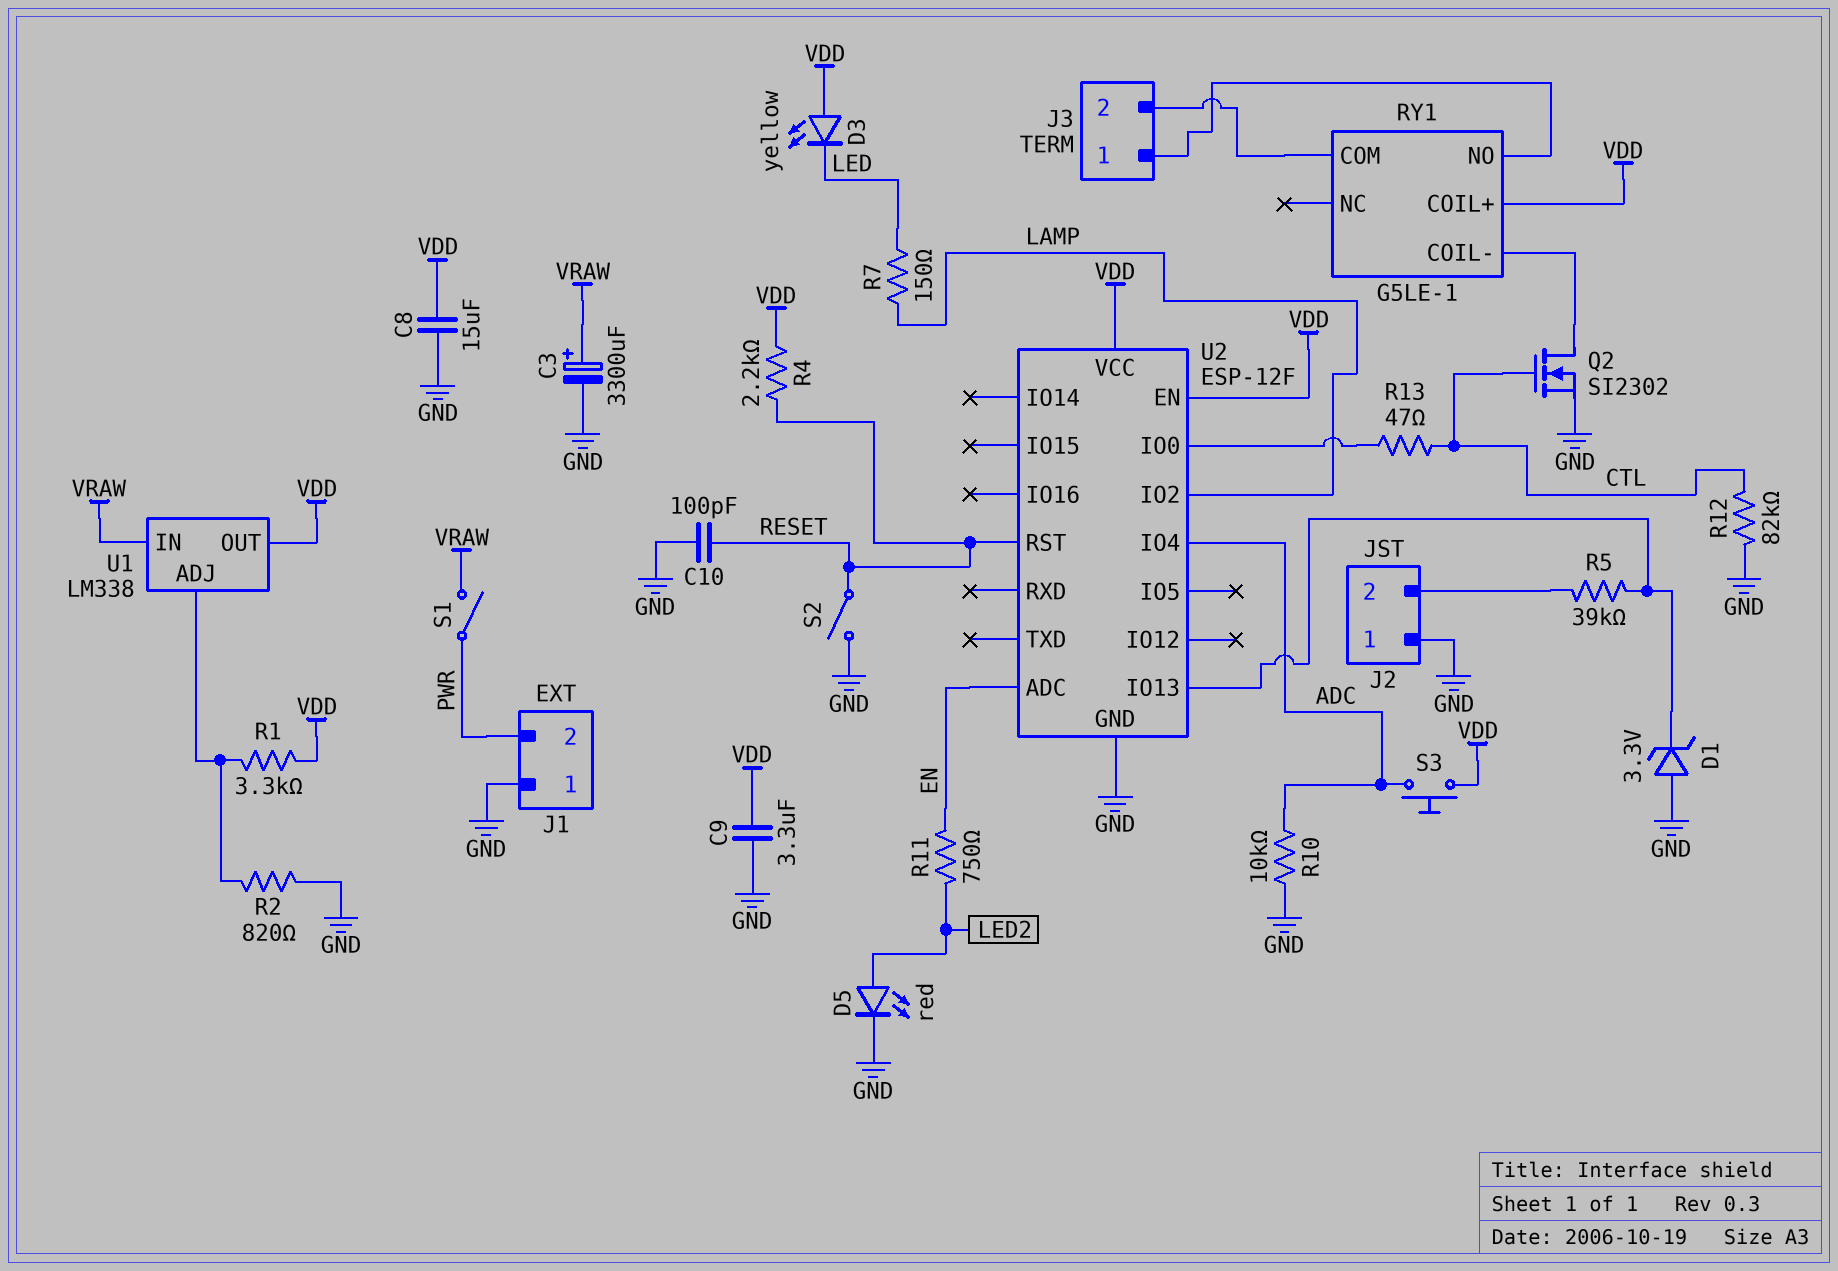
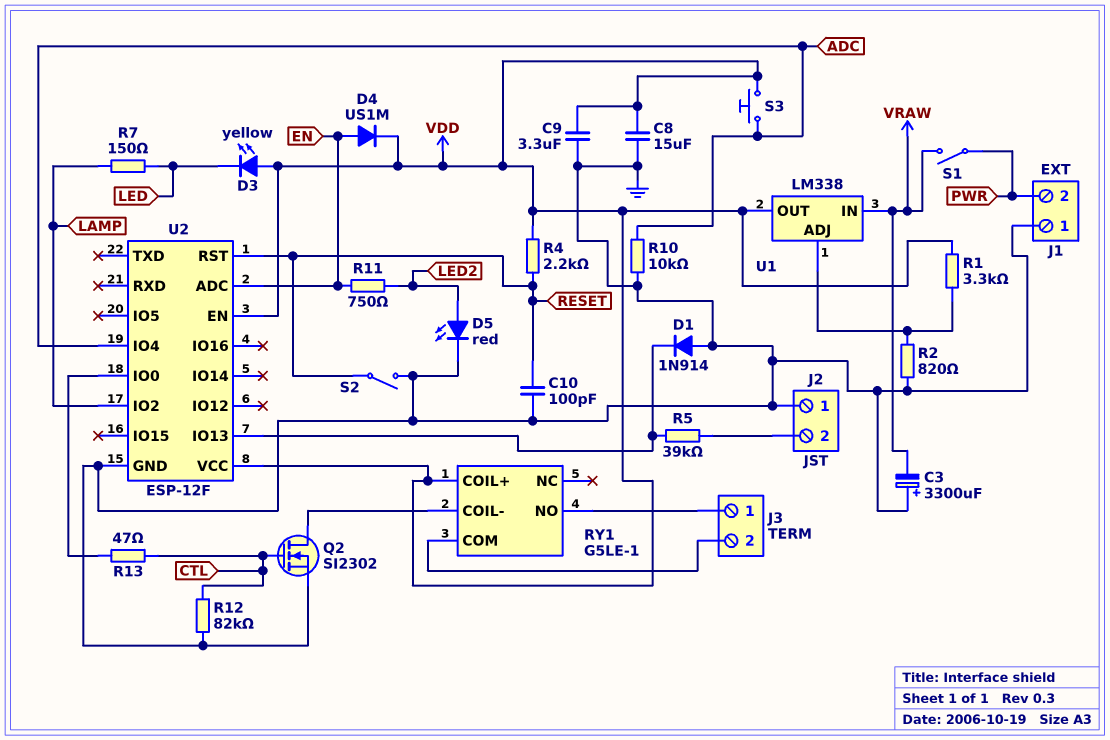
C3: 3300uF (plus VRAW, minus GND) -> 3300uF (plus GND, minus VRAW)
D1: zener 3.3V (A GND, K U2/IO13) -> diode 1N914 (A GND, K U2/IO13)
D4: none -> diode US1M (A EN, K VDD)

